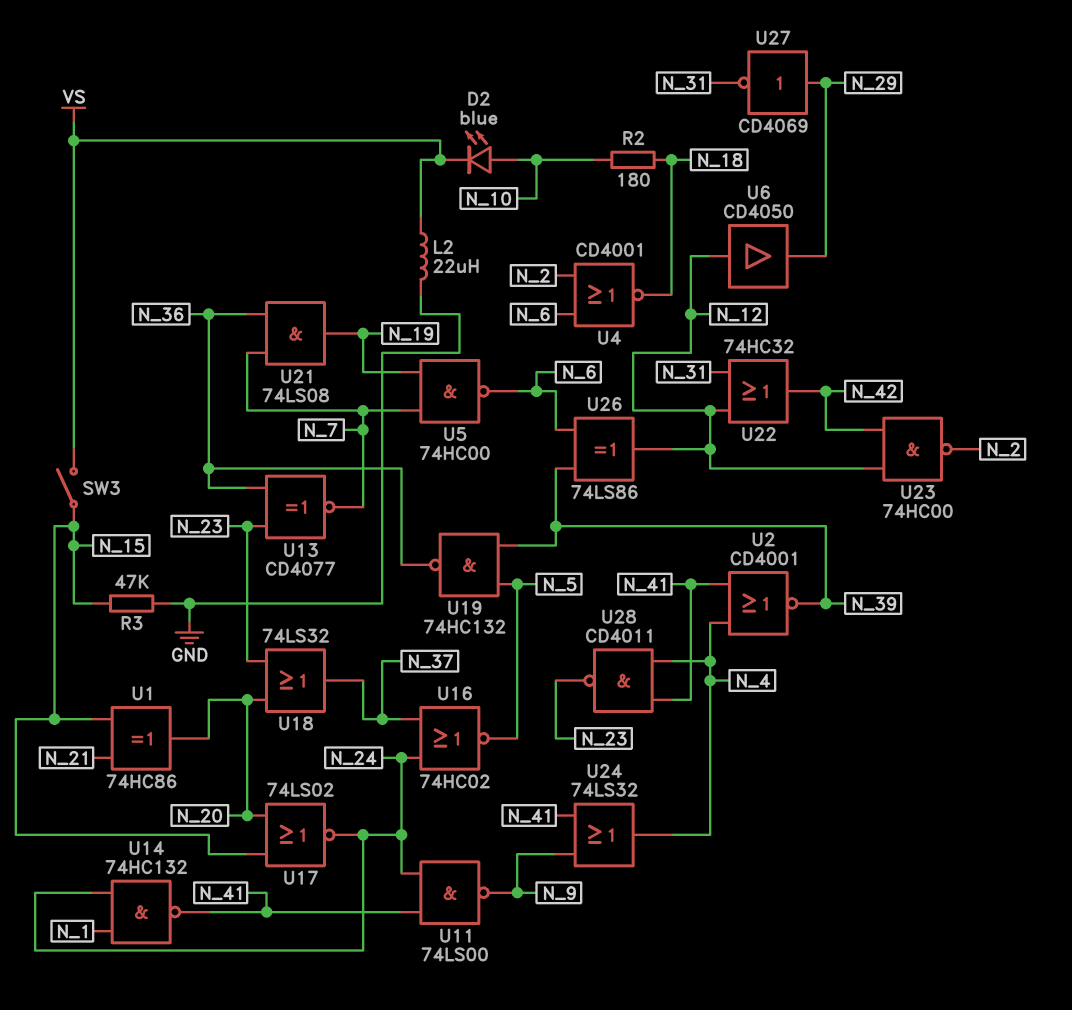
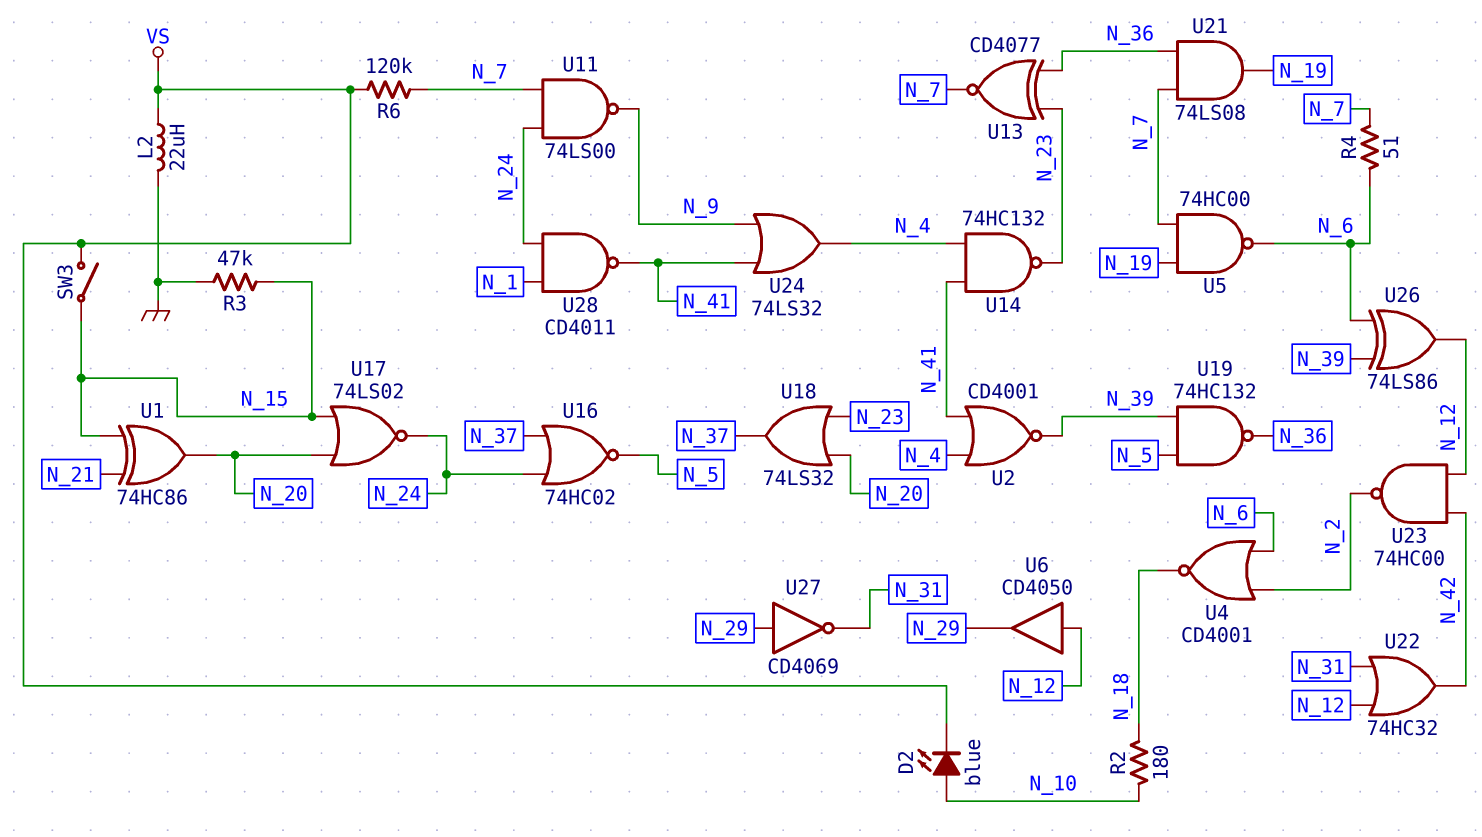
R4: none -> 51 (N_6, N_7)
R6: none -> 120k (N_7, VS)
U11: NAND 74LS00 (in N_24, in N_41, out N_9) -> NAND 74LS00 (in N_7, in N_24, out N_9)
U14: NAND 74HC132 (in N_1, in N_24, out N_41) -> NAND 74HC132 (in N_4, in N_41, out N_23)
U28: NAND CD4011 (in N_4, in N_41, out N_23) -> NAND CD4011 (in N_1, in N_24, out N_41)

